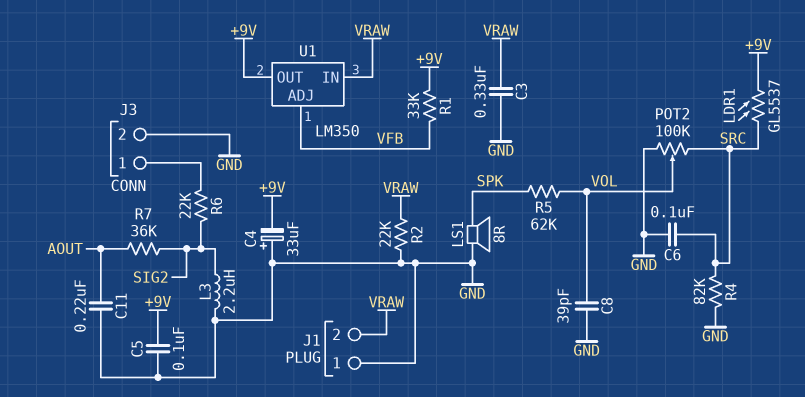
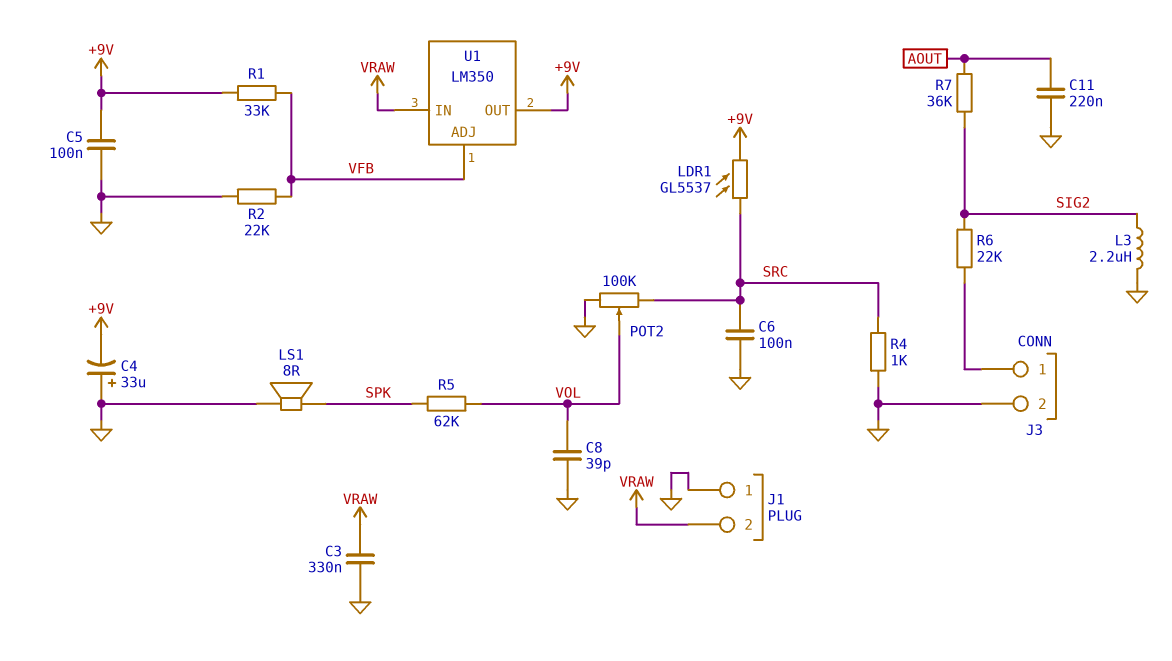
R2: 22k (GND, VRAW) -> 22k (GND, VFB)
R4: 82k (GND, SRC) -> 1k (GND, SRC)

